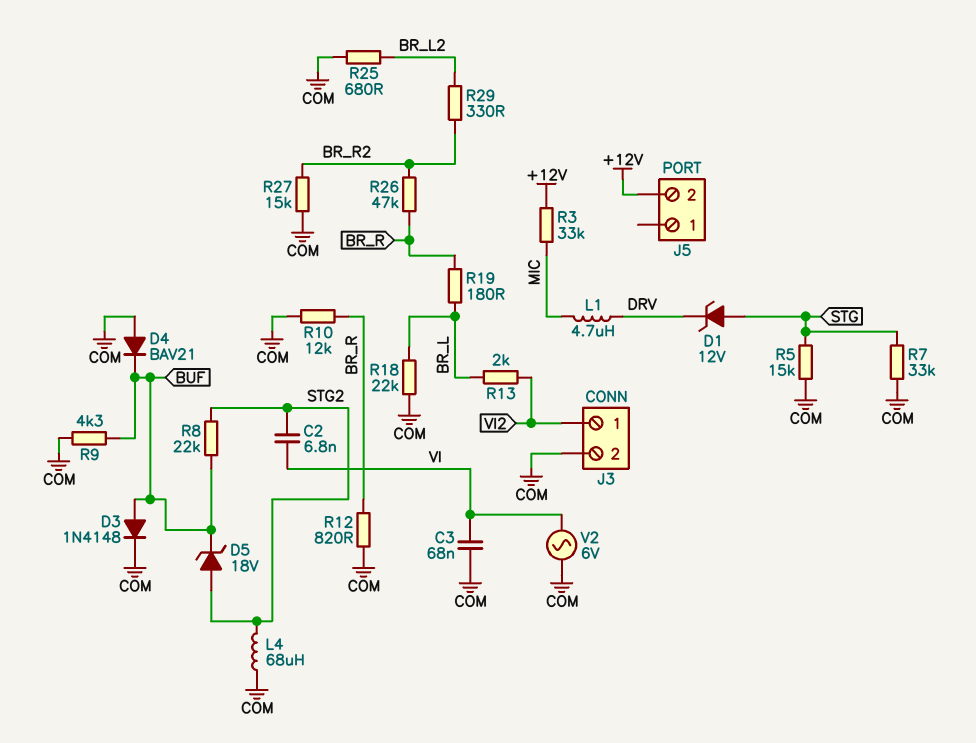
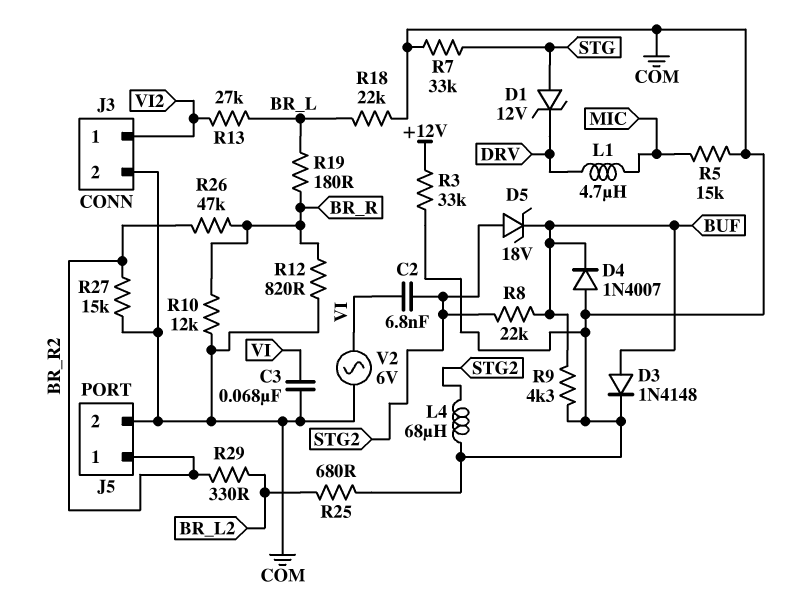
D4: diode BAV21 (A COM, K BUF) -> diode 1N4007 (A COM, K BUF)
J5 pin 1: none -> BR_R2
J5 pin 2: +12V -> COM
R3: 33k (+12V, MIC) -> 33k (+12V, COM)
R5: 15k (COM, STG) -> 15k (COM, MIC)
R13: 2k (BR_L, VI2) -> 27k (BR_L, VI2)

